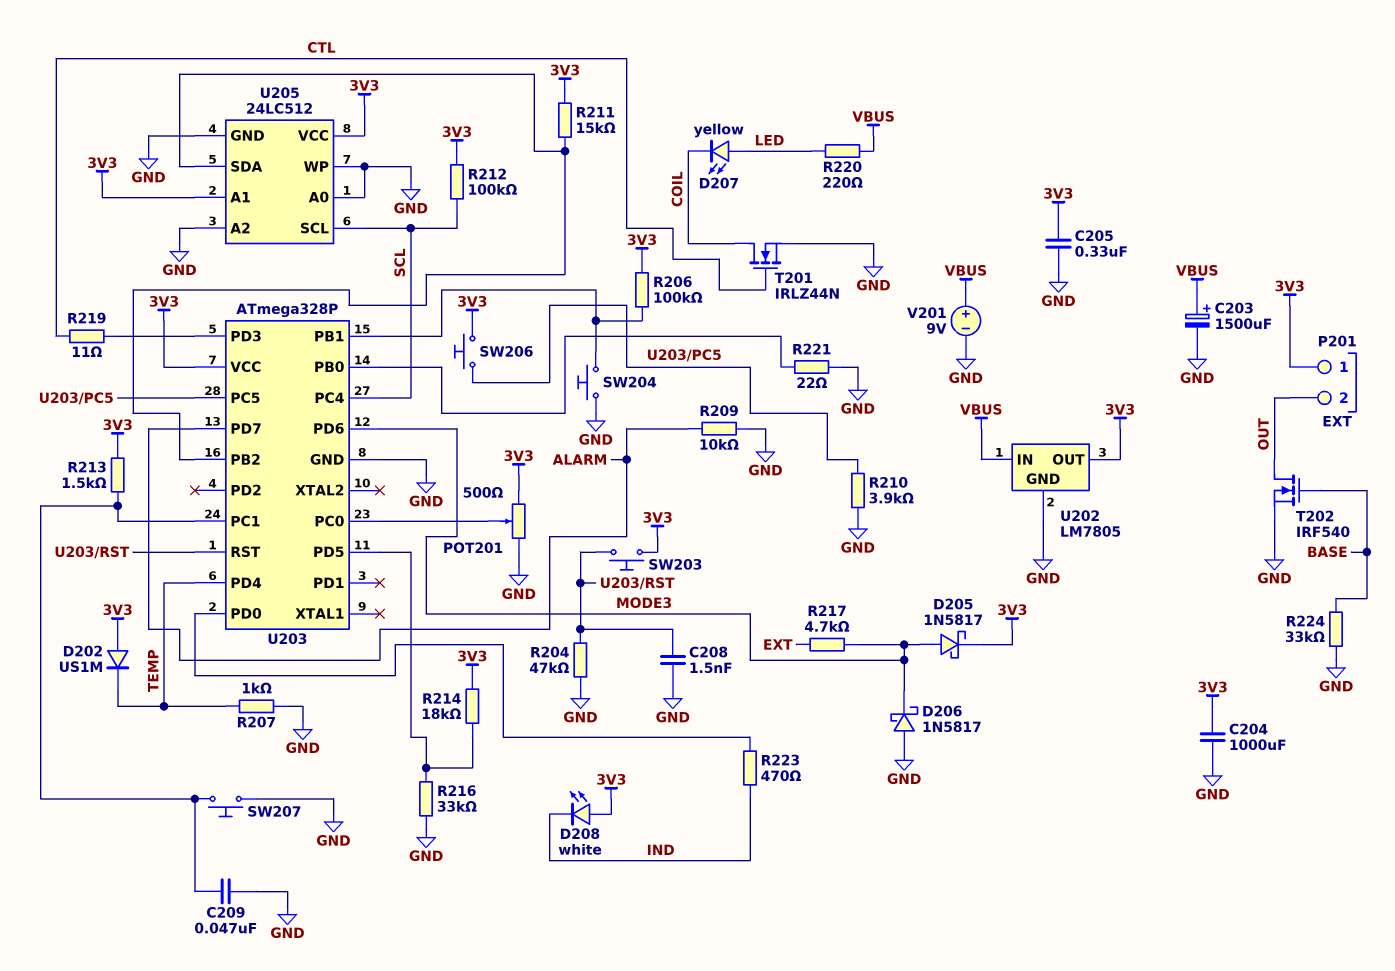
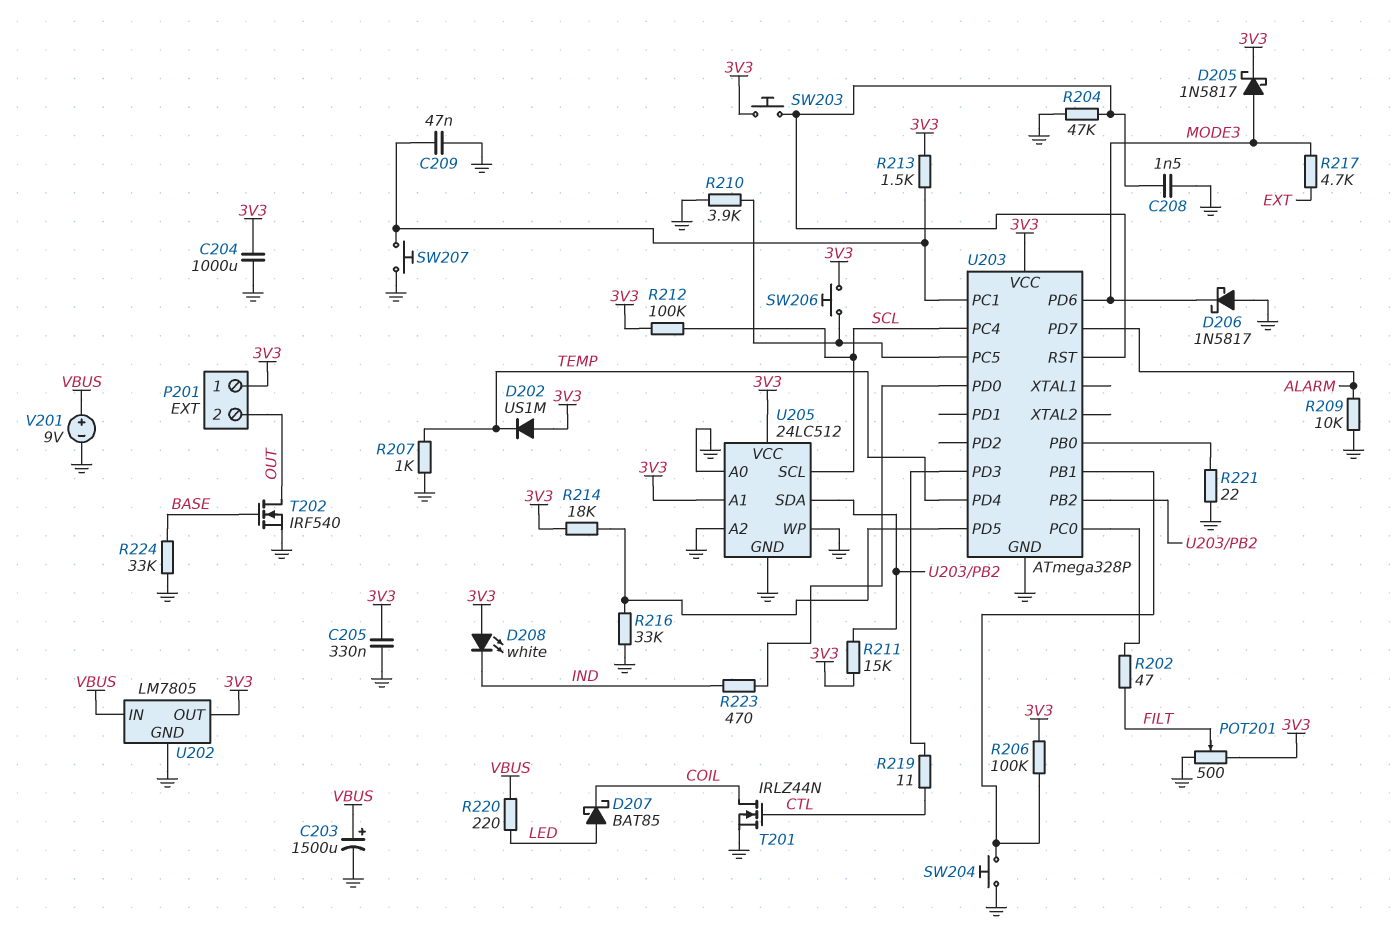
D207: LED yellow (A LED, K COIL) -> schottky BAT85 (A LED, K COIL)
POT201: 500 (3V3, GND, wiper U203/PC0) -> 500 (3V3, GND, wiper FILT)
R202: none -> 47 (FILT, U203/PC0)

